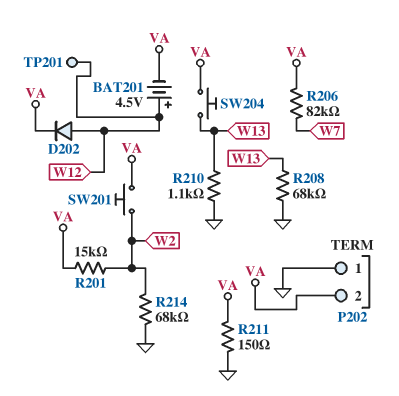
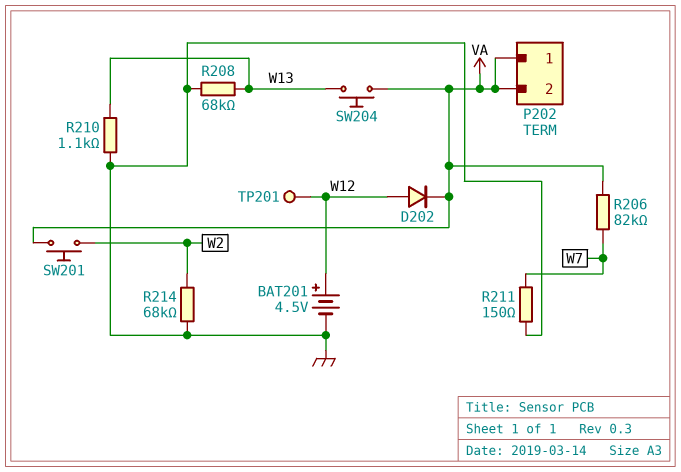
BAT201: 4.5V (plus W12, minus VA) -> 4.5V (plus W12, minus GND)
P202 pin 1: GND -> VA
R201: 15k (VA, W2) -> none
R211: 150 (GND, VA) -> 150 (GND, W7)

